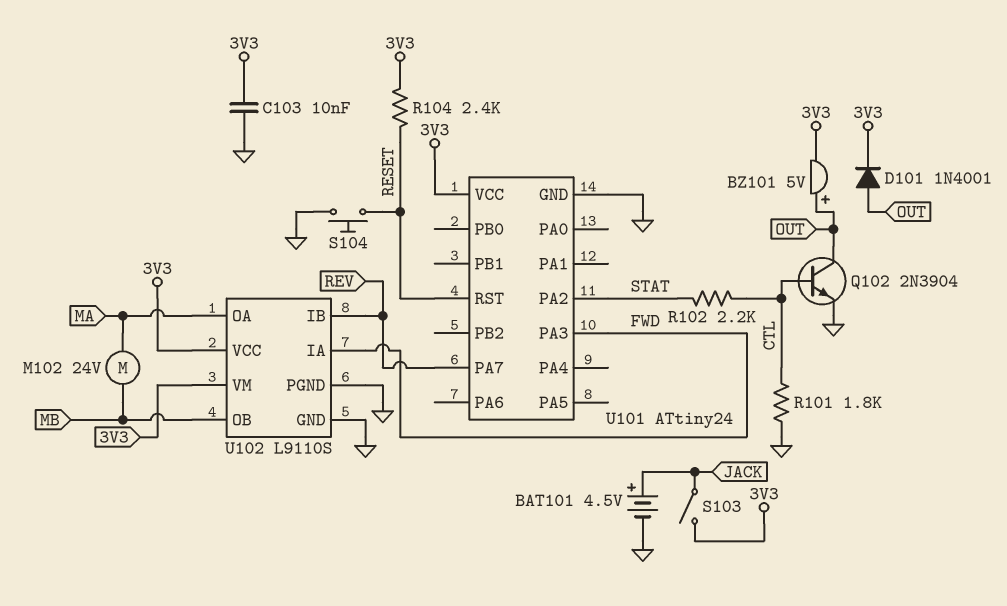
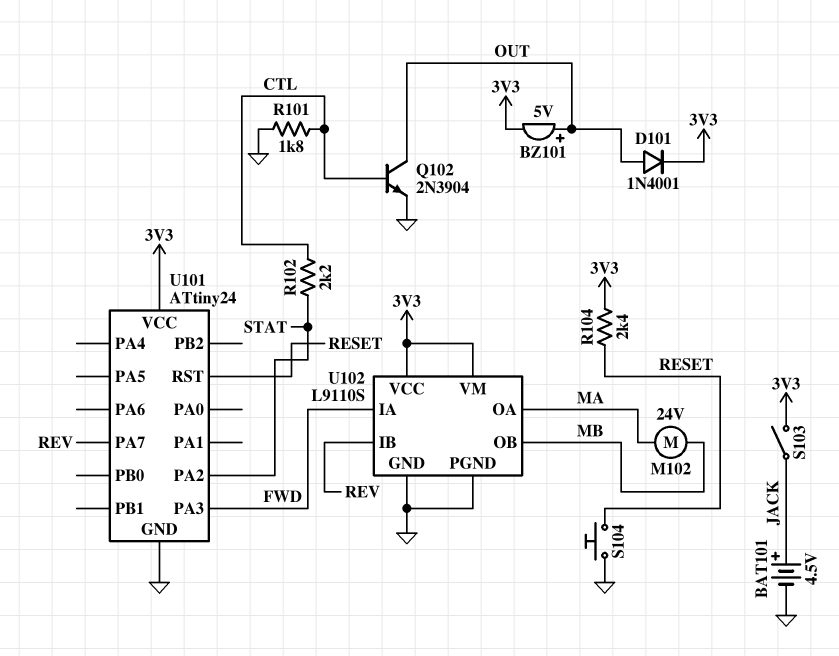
C103: 10nF (3V3, GND) -> none

